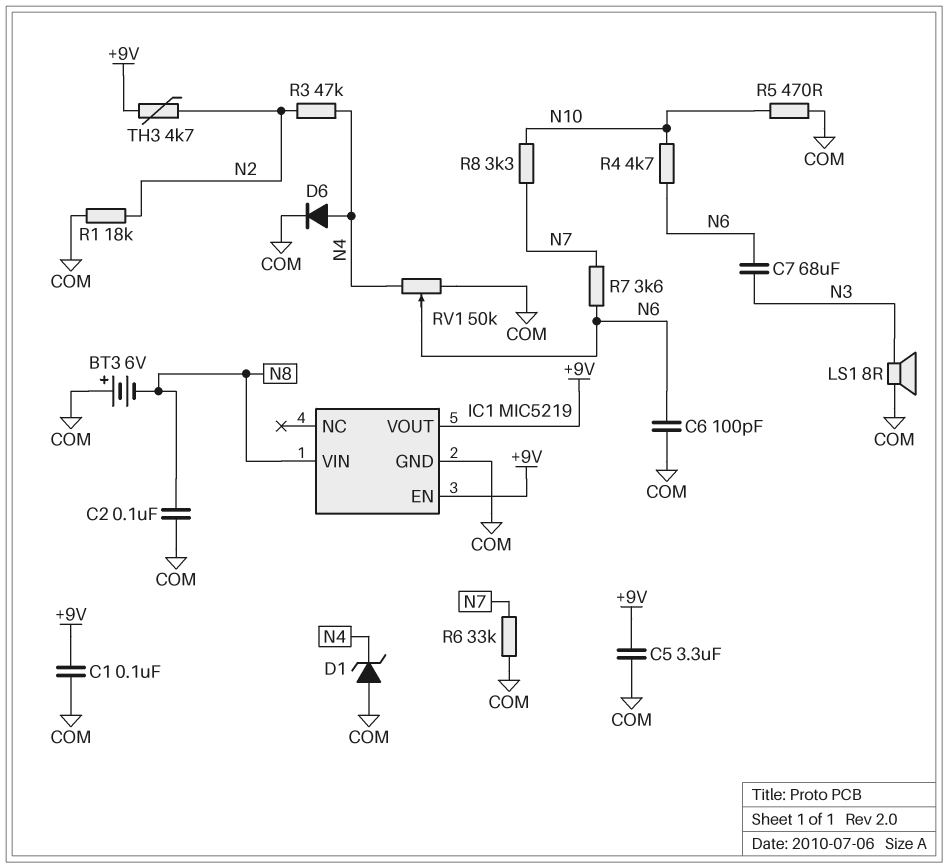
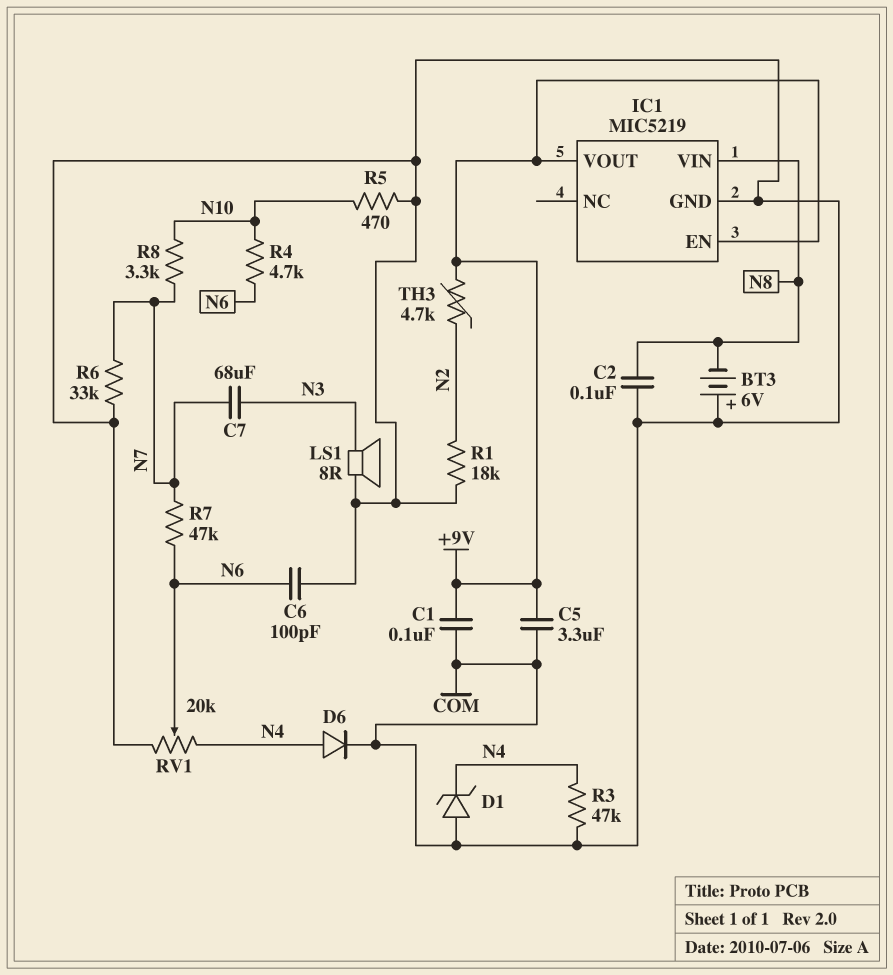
C7: 68uF (N3, N6) -> 68uF (N3, N7)
R3: 47k (N2, N4) -> 47k (COM, N4)
R7: 3.6k (N6, N7) -> 47k (N6, N7)
RV1: 50k (COM, N4, wiper N6) -> 20k (COM, N4, wiper N6)

